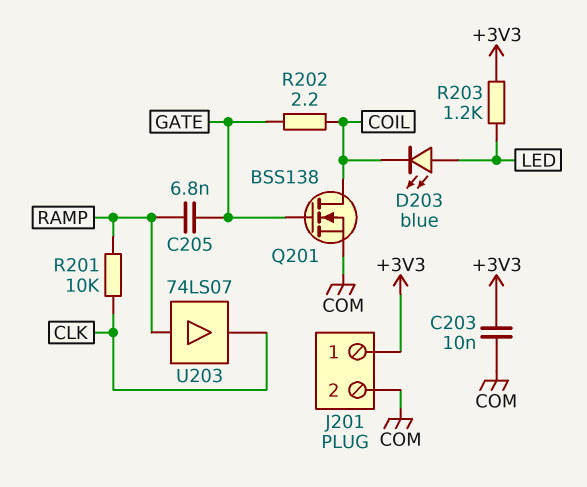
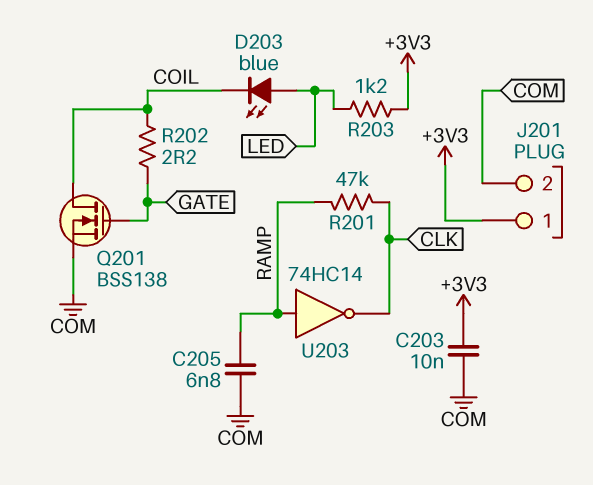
C205: 6.8nF (GATE, RAMP) -> 6.8nF (COM, RAMP)
R201: 10k (CLK, RAMP) -> 47k (CLK, RAMP)
U203: buffer 74LS07 (in RAMP, out CLK) -> NOT 74HC14 (in RAMP, out CLK)

